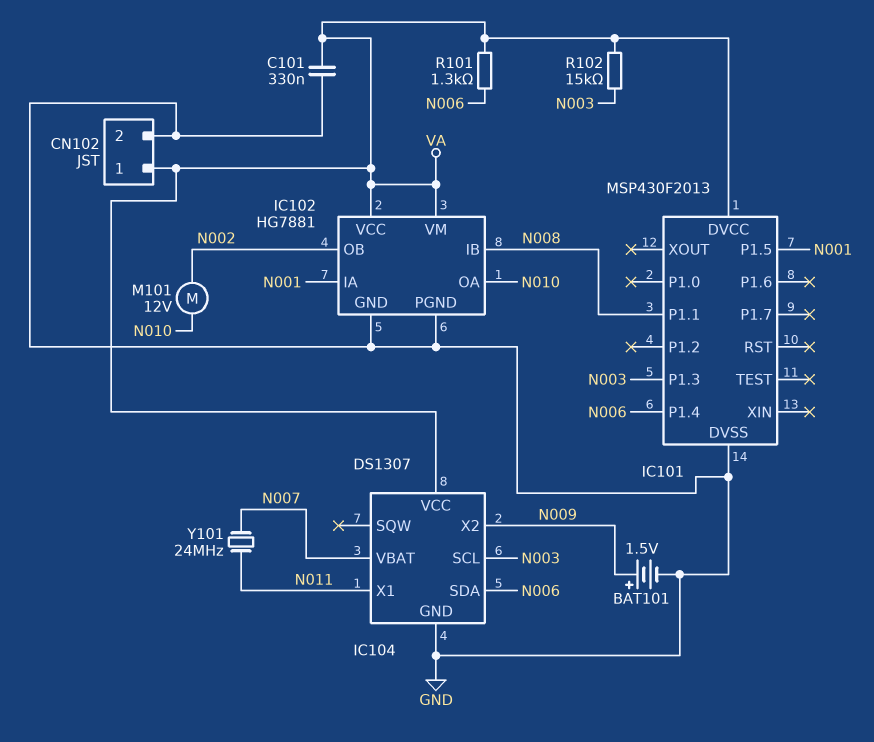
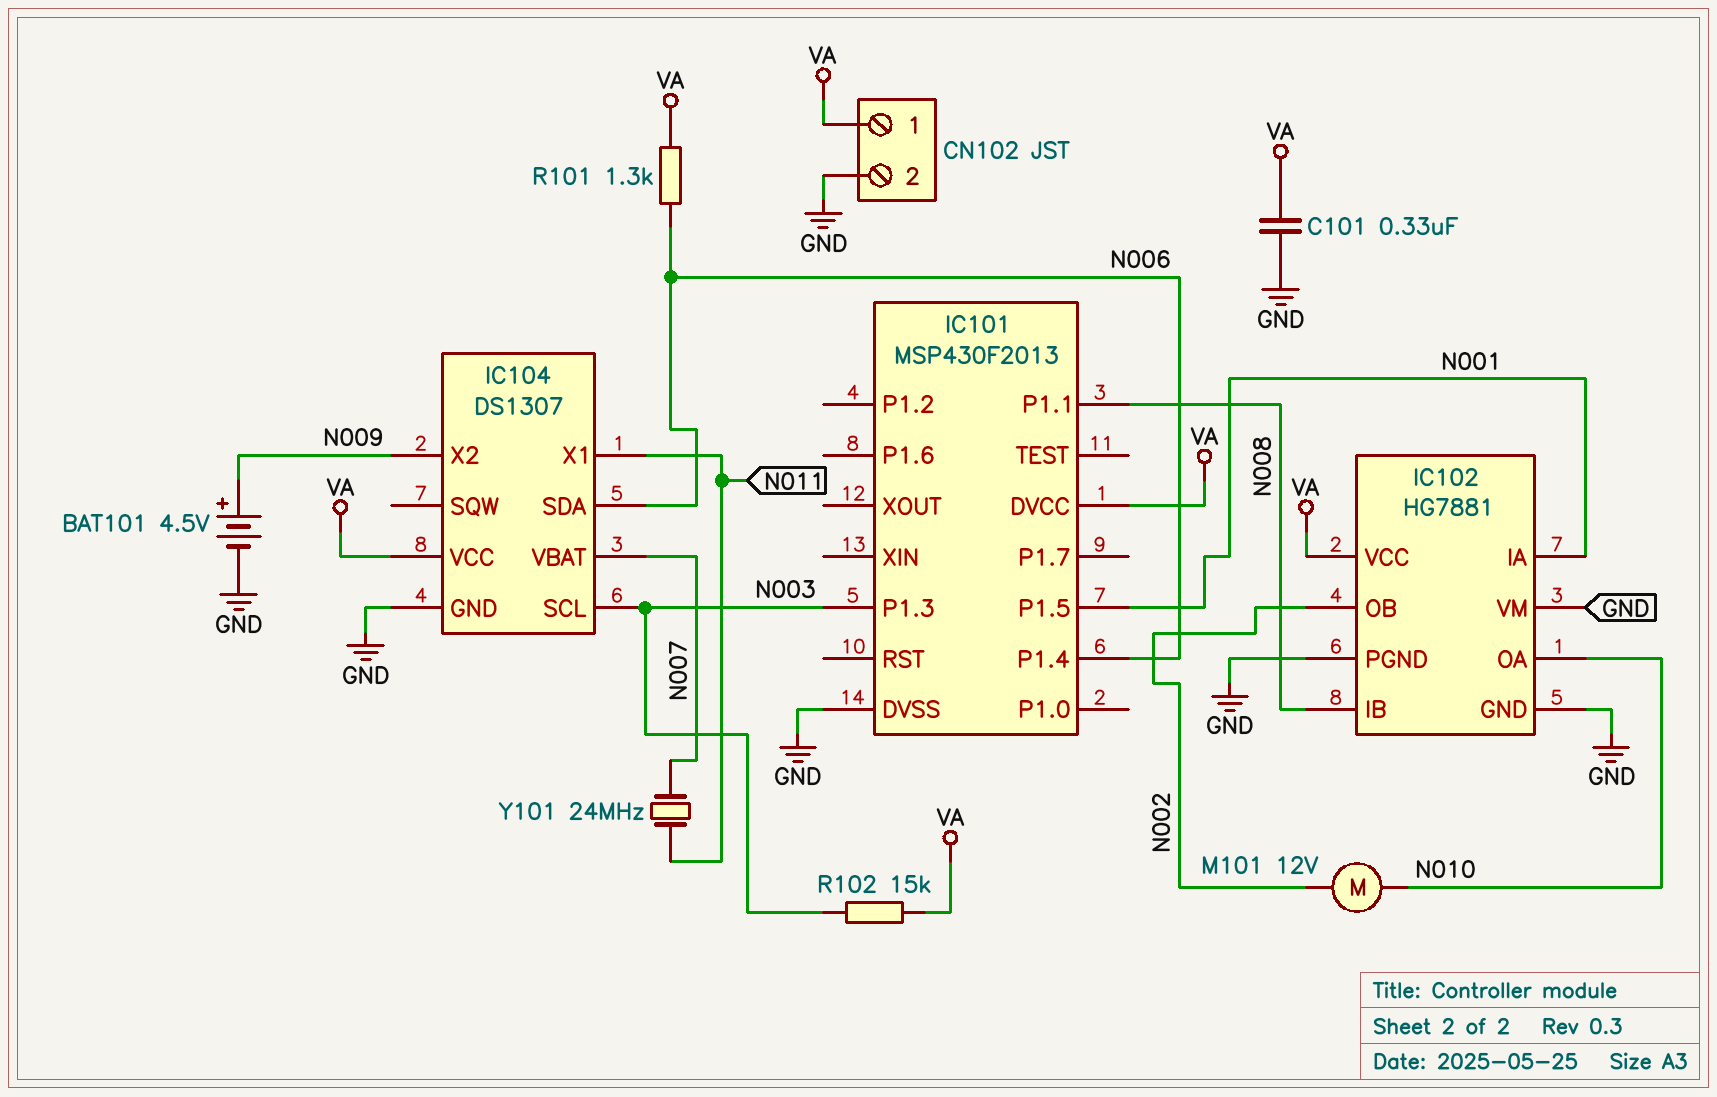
BAT101: 1.5V (plus N009, minus GND) -> 4.5V (plus N009, minus GND)
IC102 pin VM: VA -> GND

